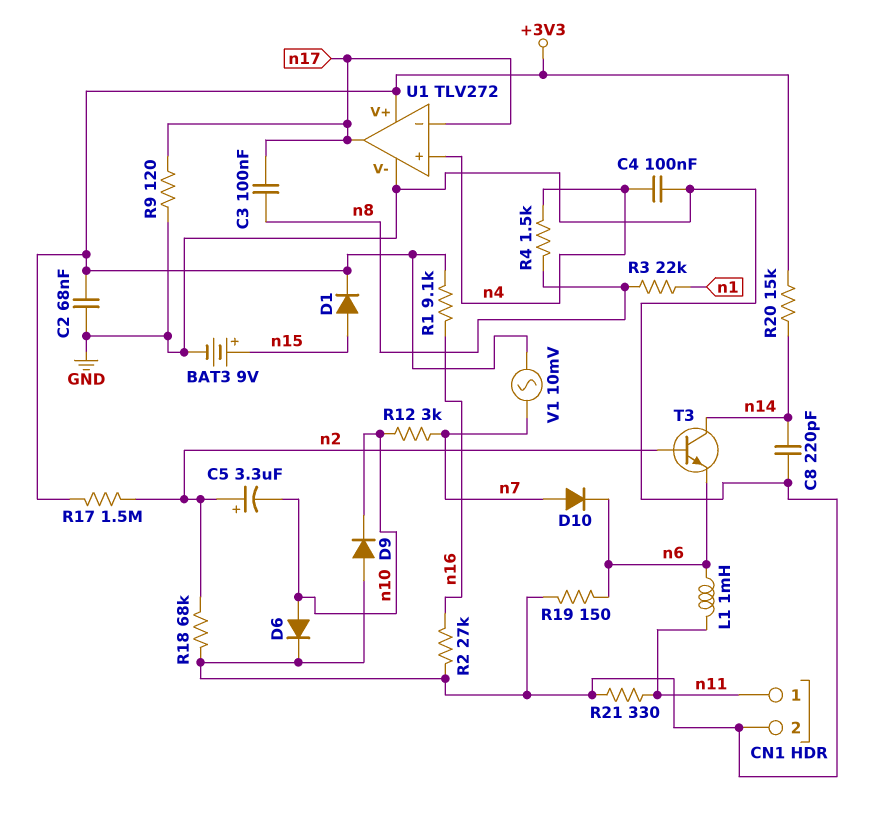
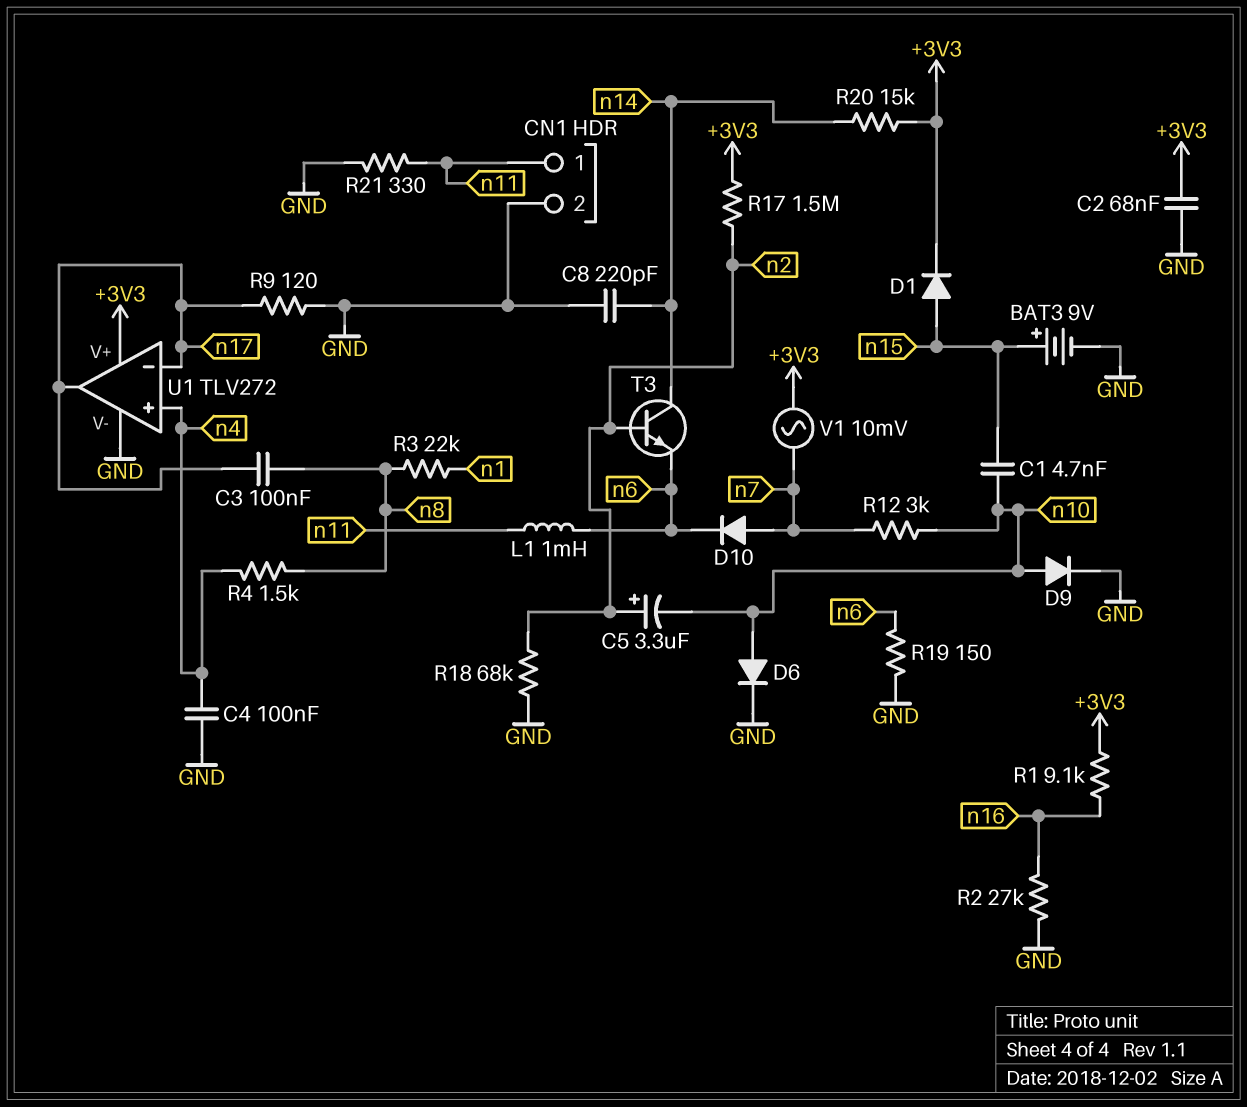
C1: none -> 4.7nF (n10, n15)
D9: diode (A GND, K n10) -> diode (A n10, K GND)

